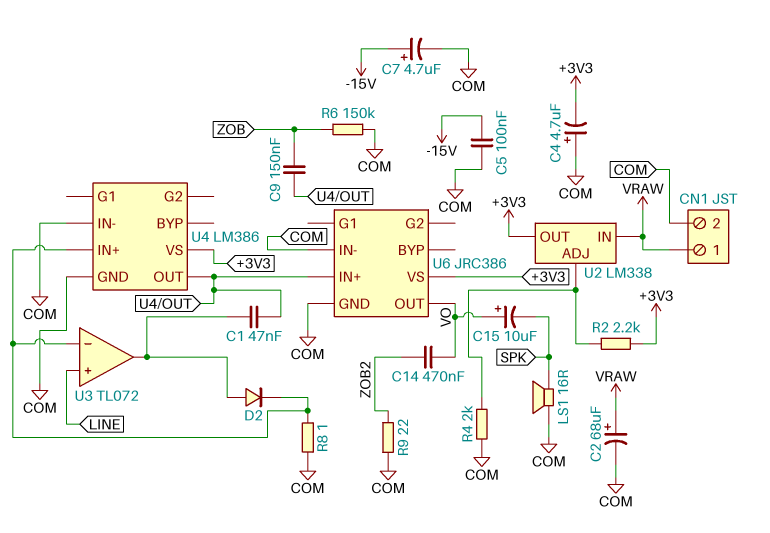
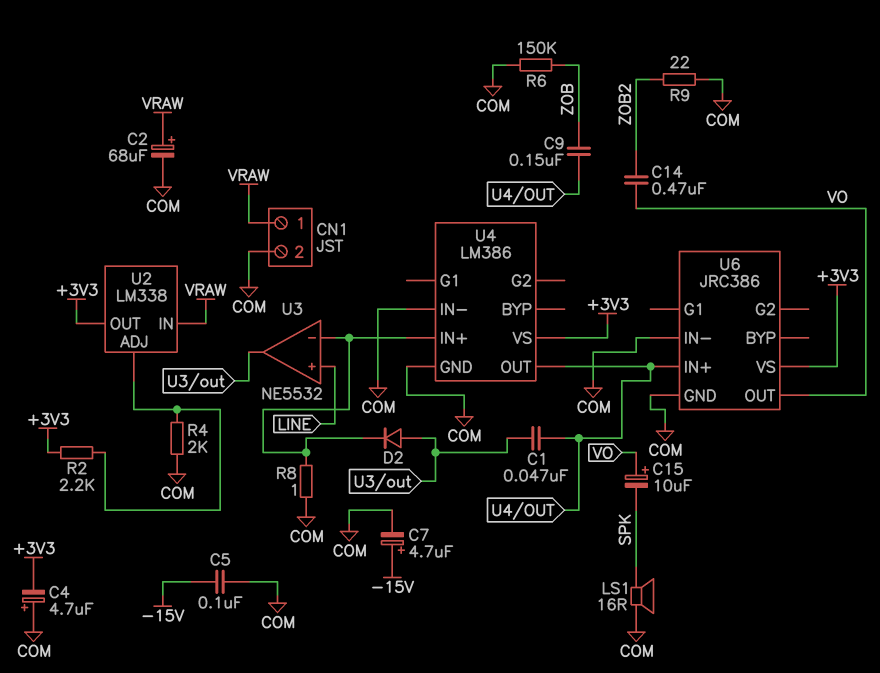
U3: TL072 -> NE5532

